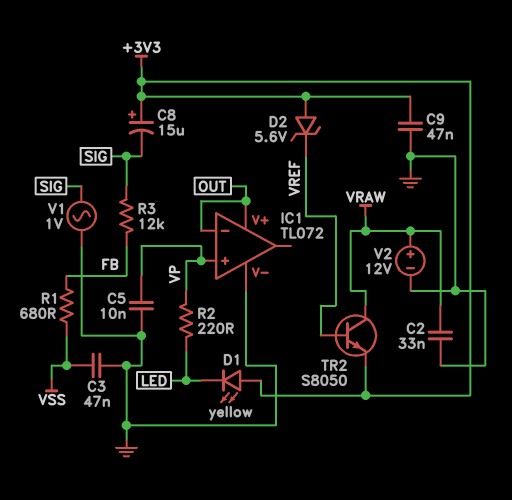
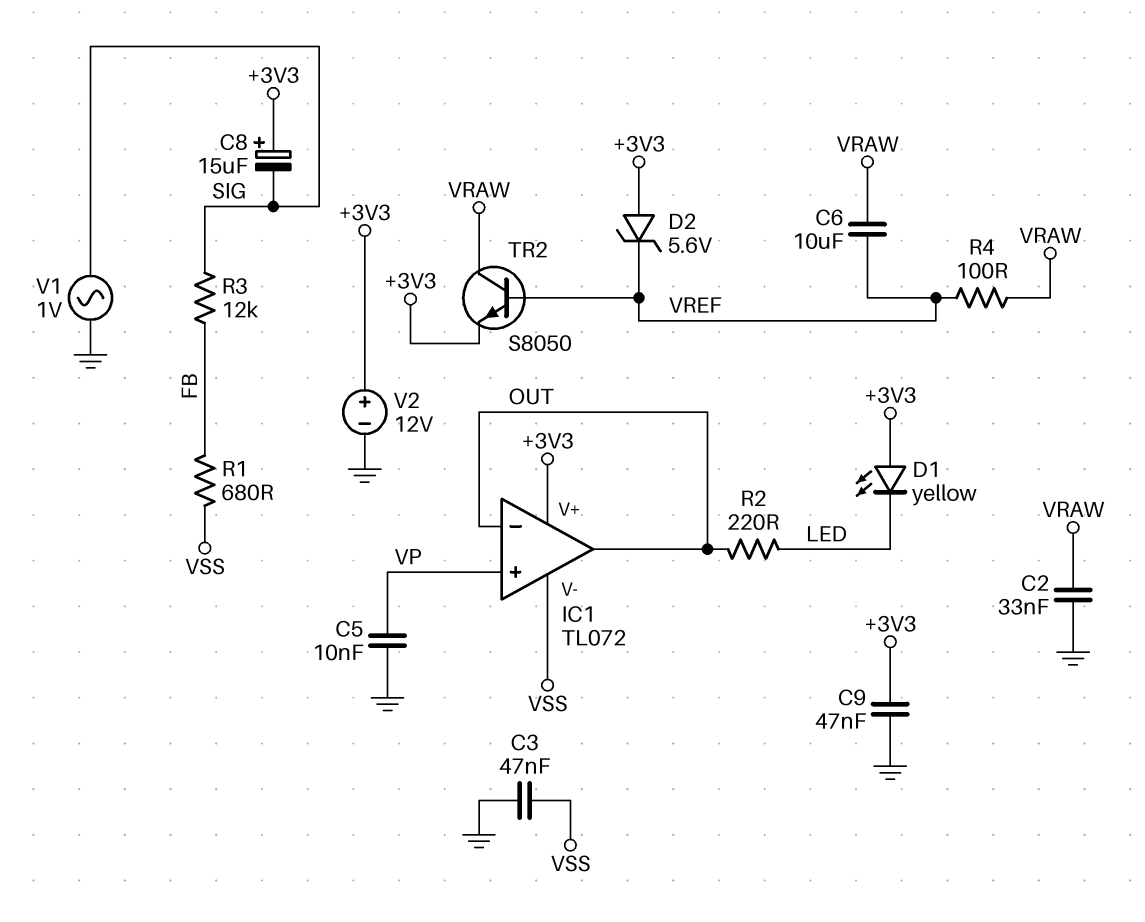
C6: none -> 10uF (VRAW, VREF)
IC1 pin V+: OUT -> +3V3
IC1 pin V-: GND -> VSS
IC1 pin out: none -> OUT
R2: 220 (LED, VP) -> 220 (LED, OUT)
R4: none -> 100 (VRAW, VREF)
V2: 12V (plus VRAW, minus GND) -> 12V (plus +3V3, minus GND)

